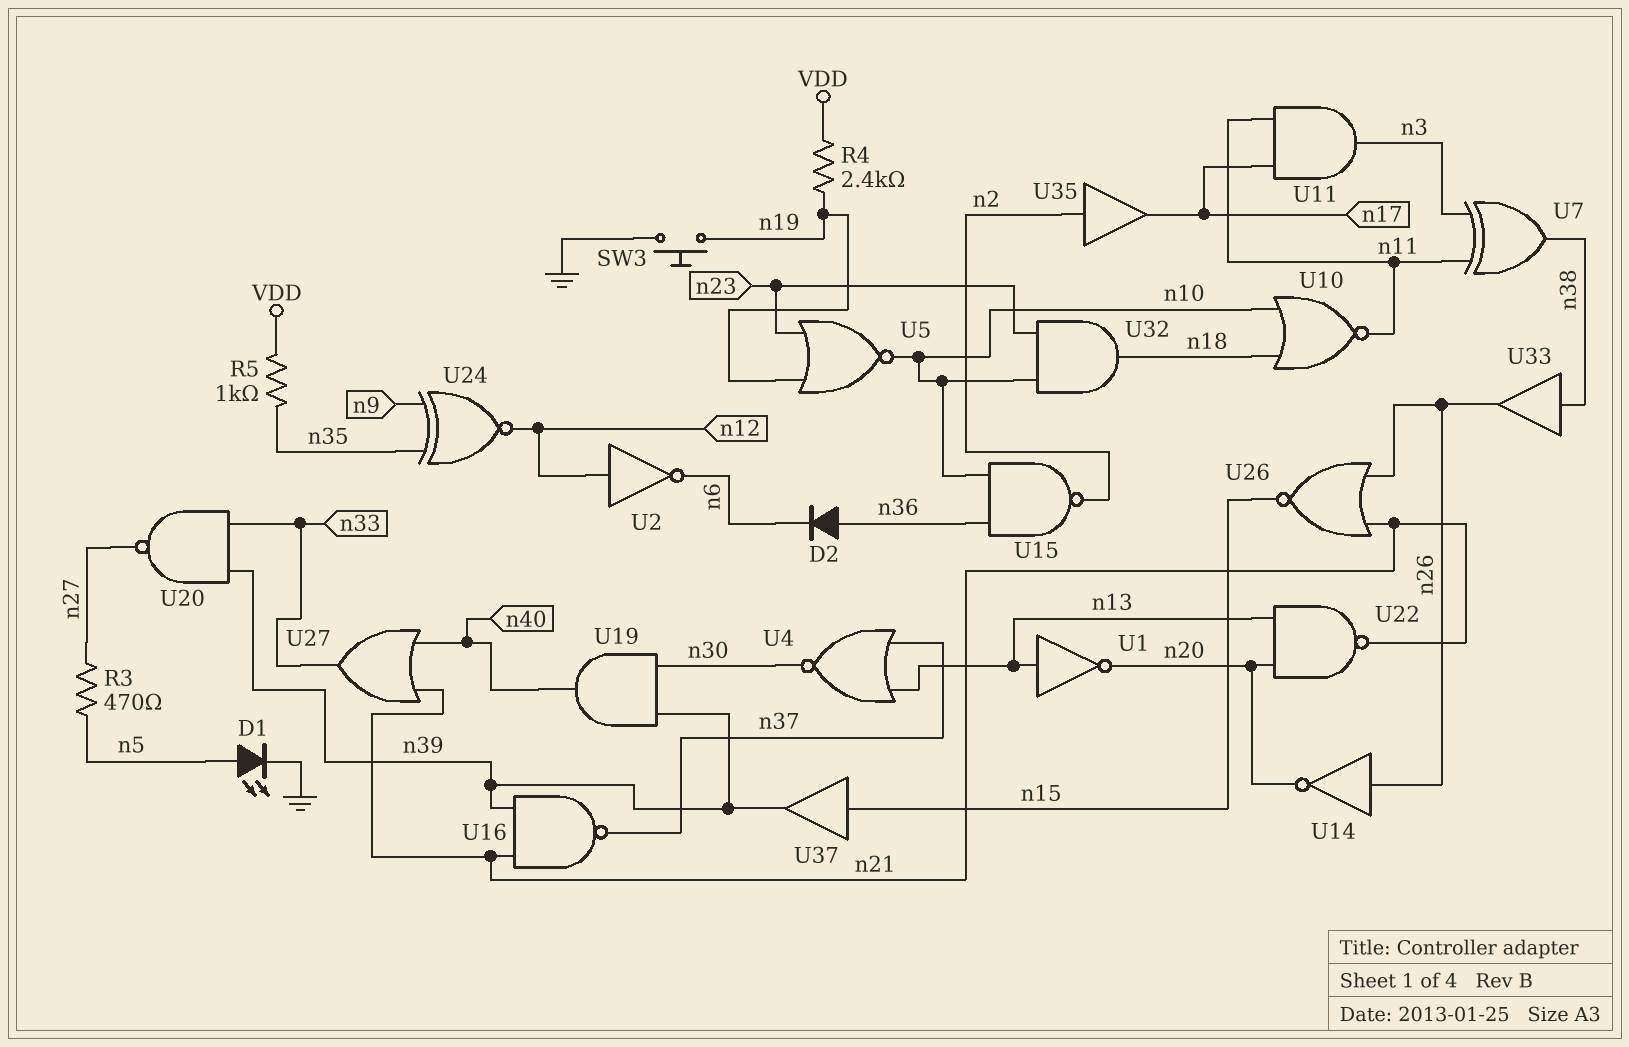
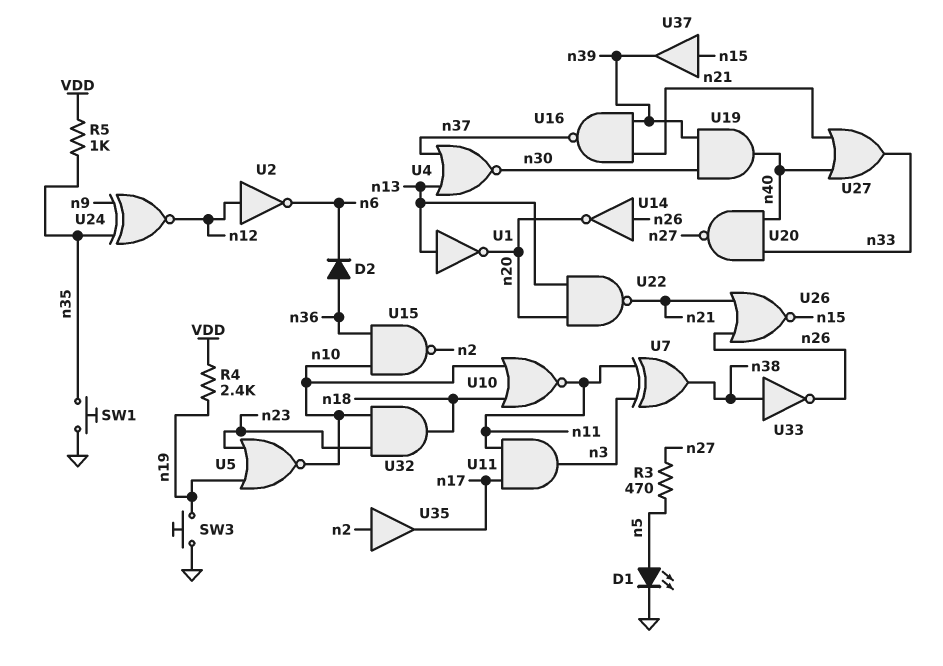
SW1: none -> button (GND, n35)
U20: NAND (in n33, in n39, out n27) -> NAND (in n33, in n40, out n27)
U33: buffer (in n38, out n26) -> NOT (in n38, out n26)

